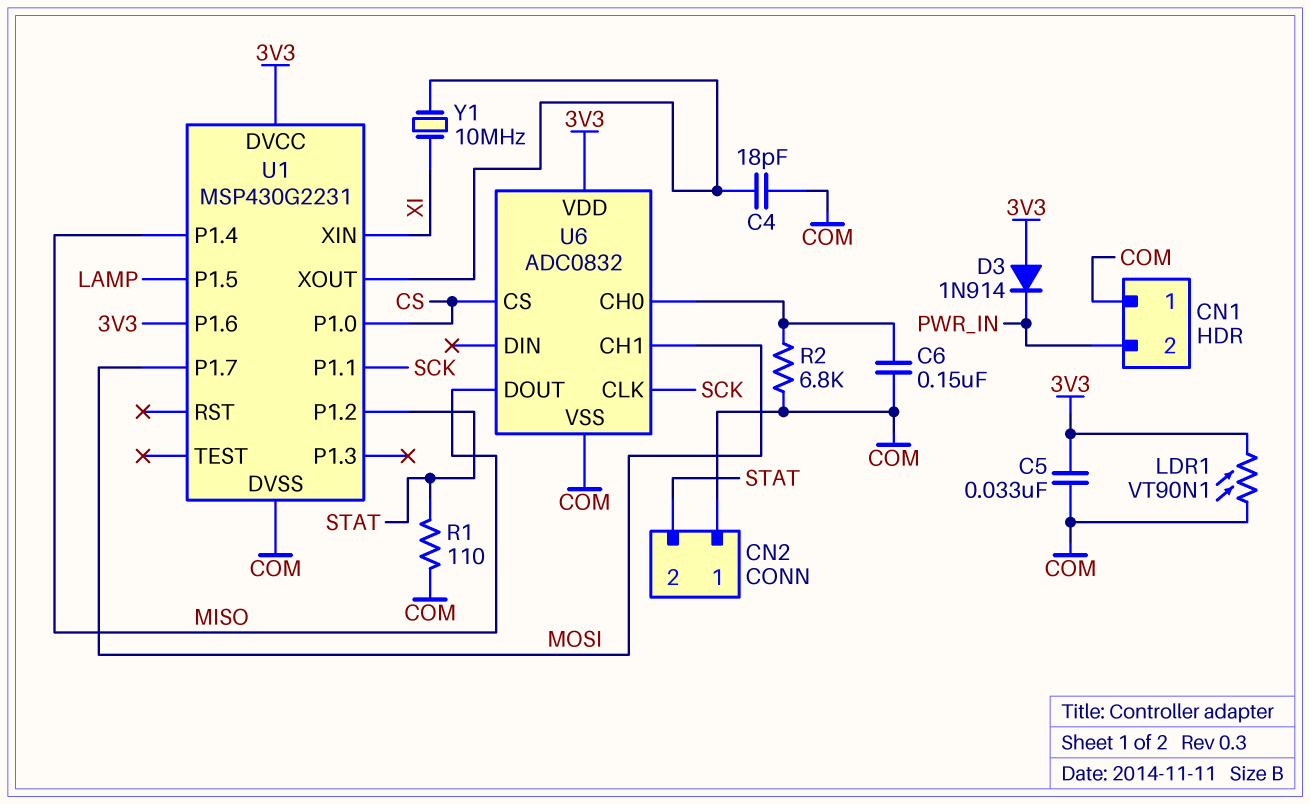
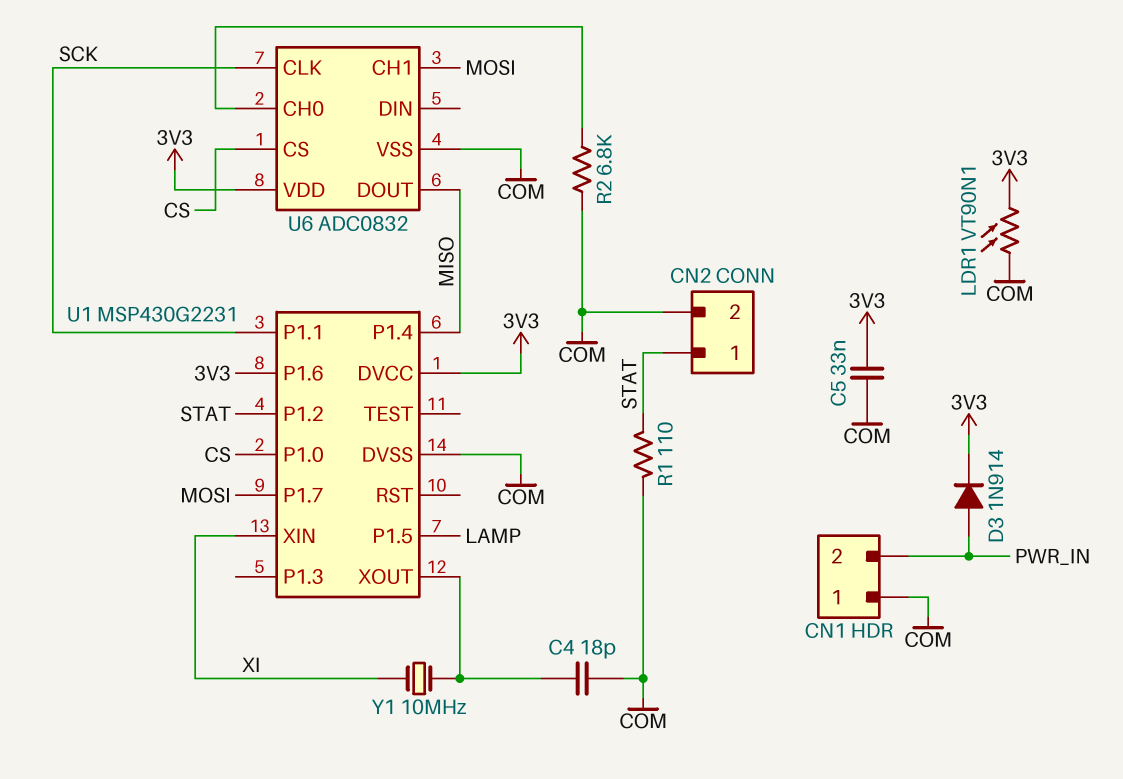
C6: 150nF (COM, U6/CH0) -> none
CN2 pin 1: COM -> STAT
CN2 pin 2: STAT -> COM
D3: diode 1N914 (A 3V3, K PWR_IN) -> diode 1N914 (A PWR_IN, K 3V3)

